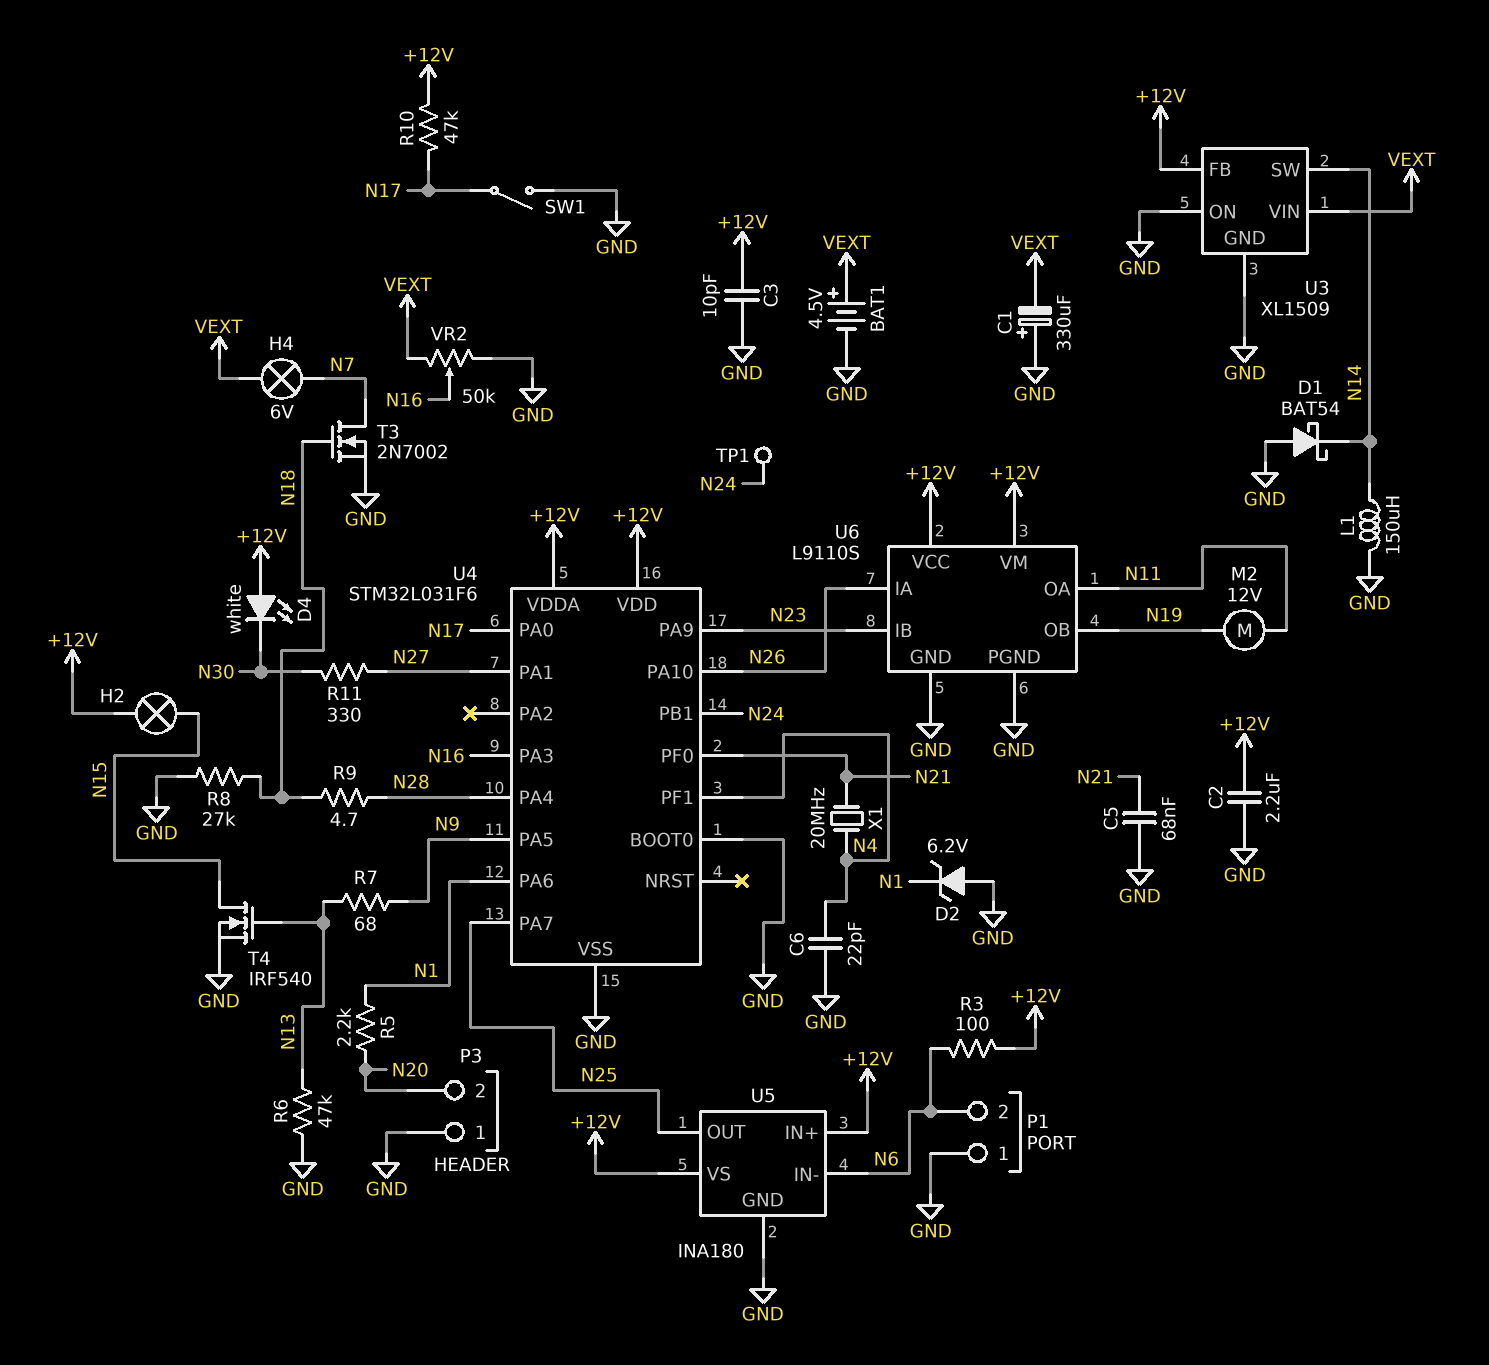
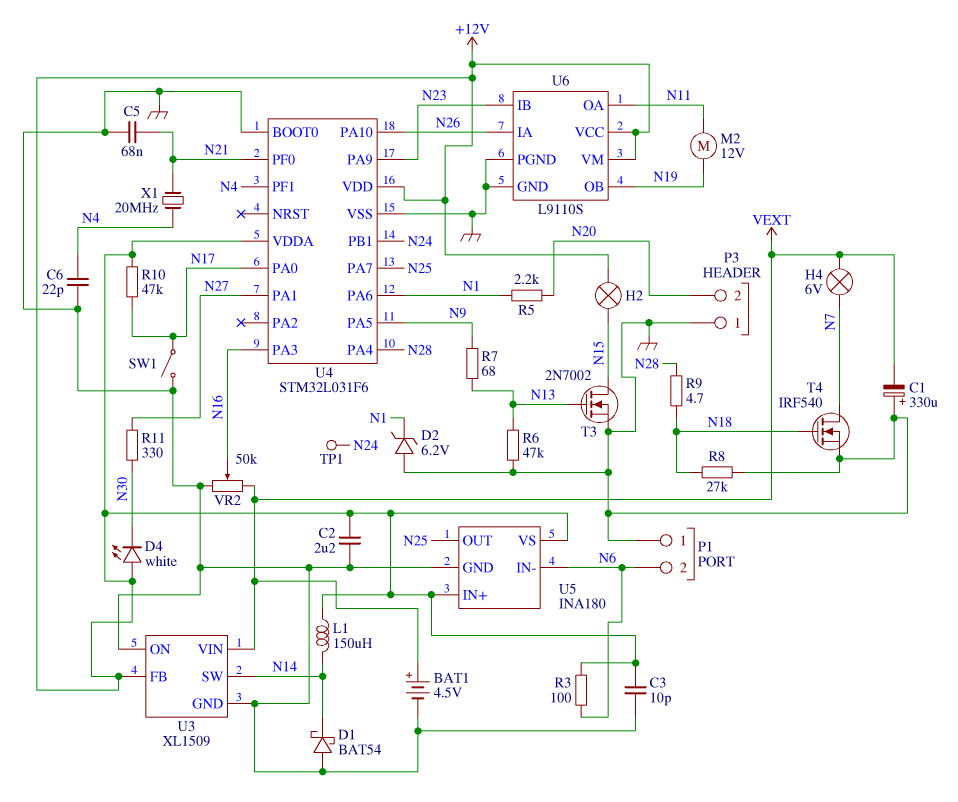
L1: 150uH (GND, N14) -> 150uH (+12V, N14)
T3: NMOS 2N7002 (G N18, D N7, S GND) -> NMOS 2N7002 (G N13, D N15, S GND)
T4: NMOS IRF540 (G N13, D N15, S GND) -> NMOS IRF540 (G N18, D N7, S GND)

